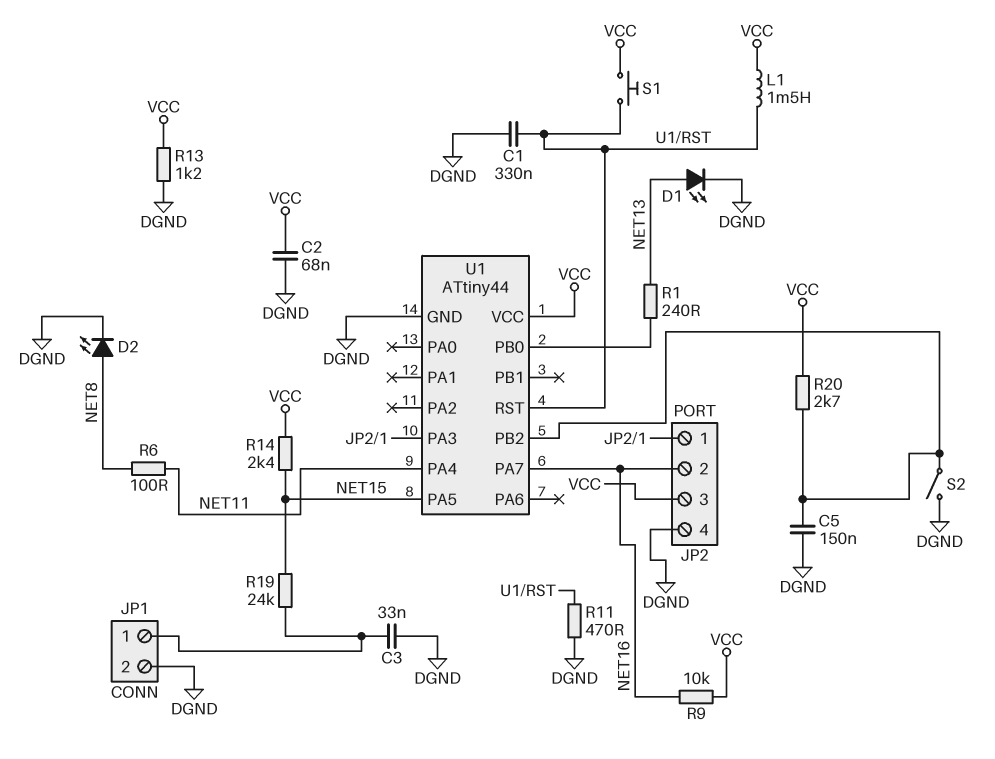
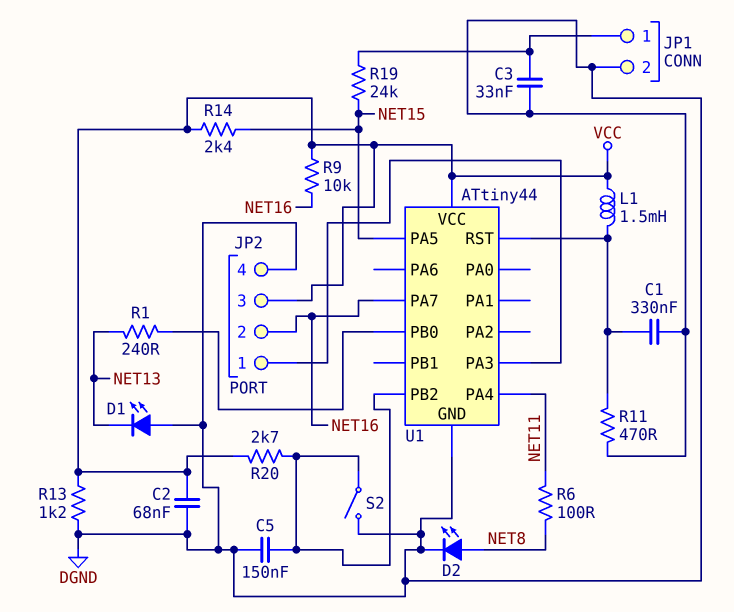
D1: LED (A NET13, K DGND) -> LED (A DGND, K NET13)
S1: button (U1/RST, VCC) -> none

